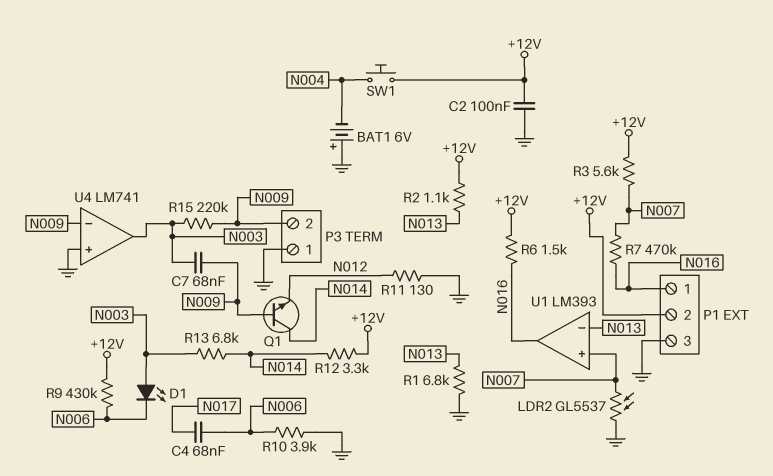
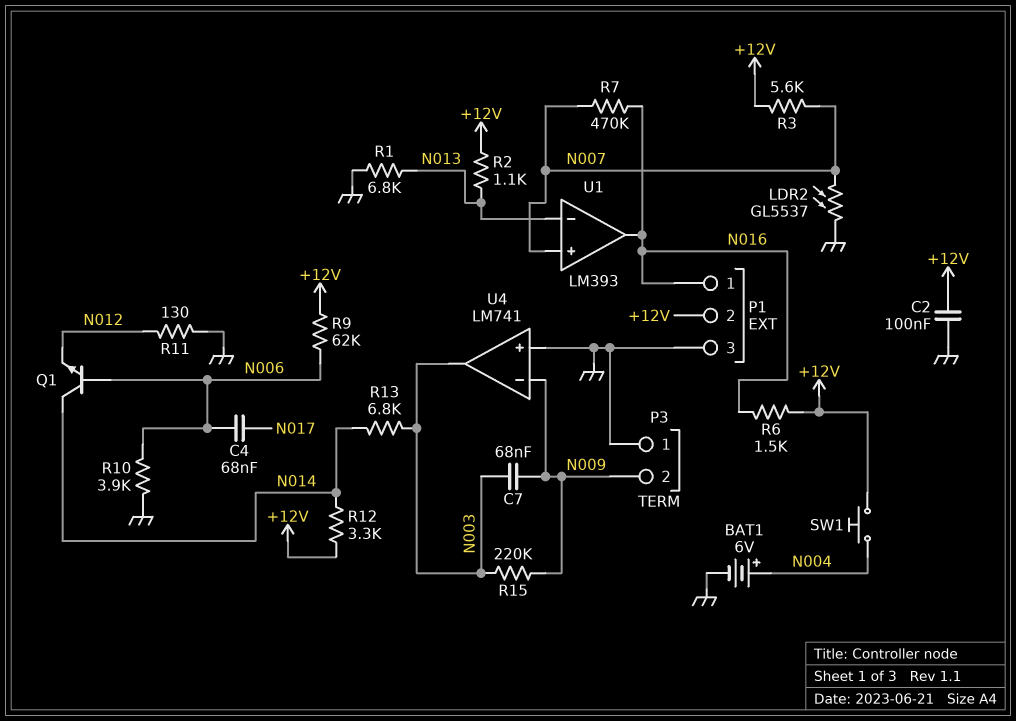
BAT1: 6V (plus GND, minus N004) -> 6V (plus N004, minus GND)
D1: LED (A N003, K N006) -> none
Q1: NPN (B N009, C N014, E N012) -> NPN (B N006, C N014, E N012)
R9: 430k (+12V, N006) -> 62k (+12V, N006)

